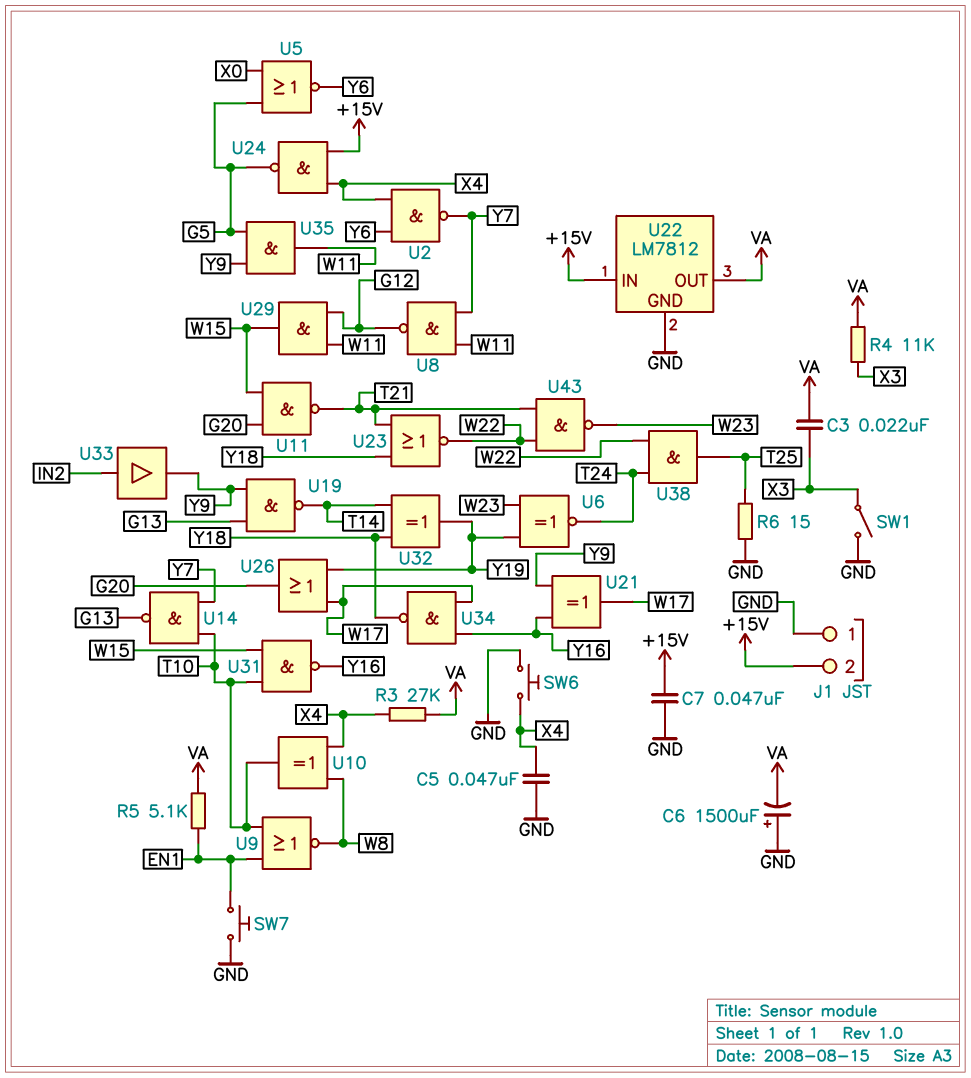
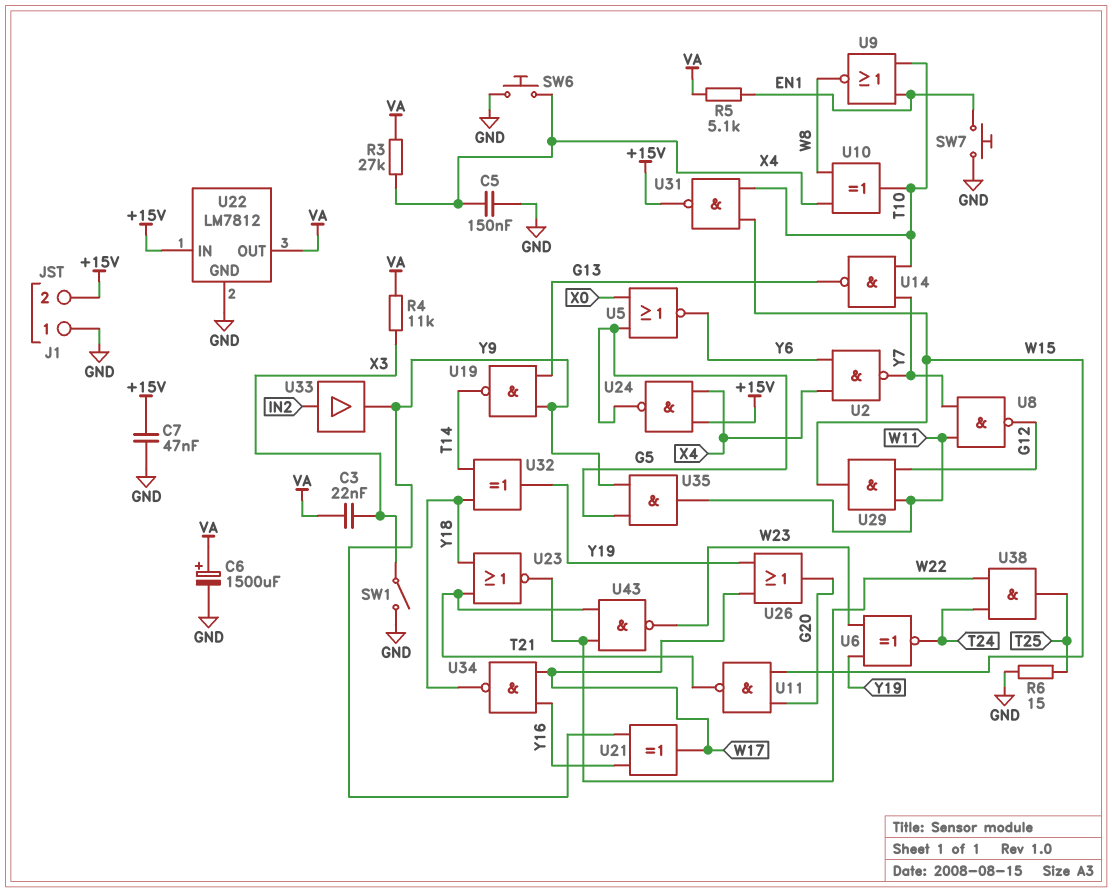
C5: 47nF (GND, X4) -> 150nF (GND, X4)
C6: 1500uF (plus GND, minus VA) -> 1500uF (plus VA, minus GND)
U31: NAND (in T10, in W15, out Y16) -> NAND (in T10, in W15, out +15V)

